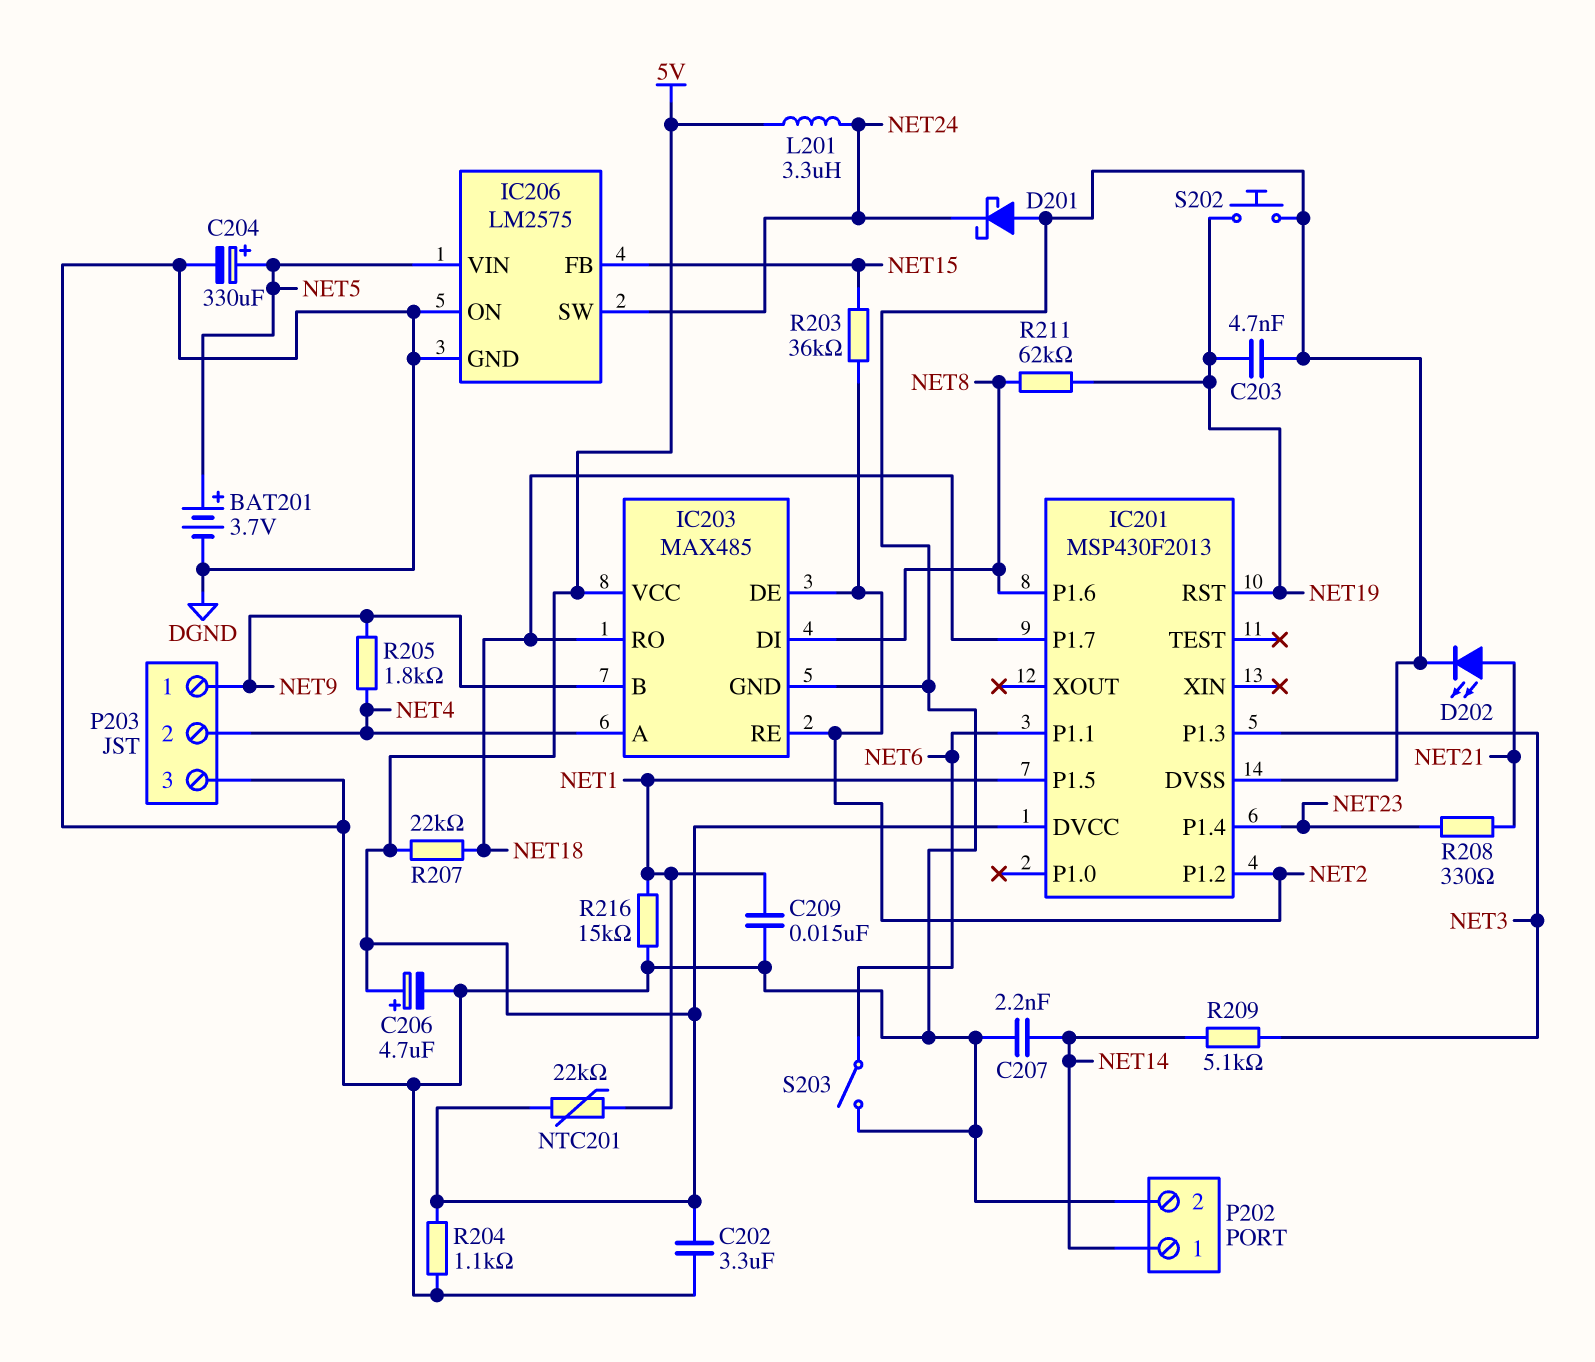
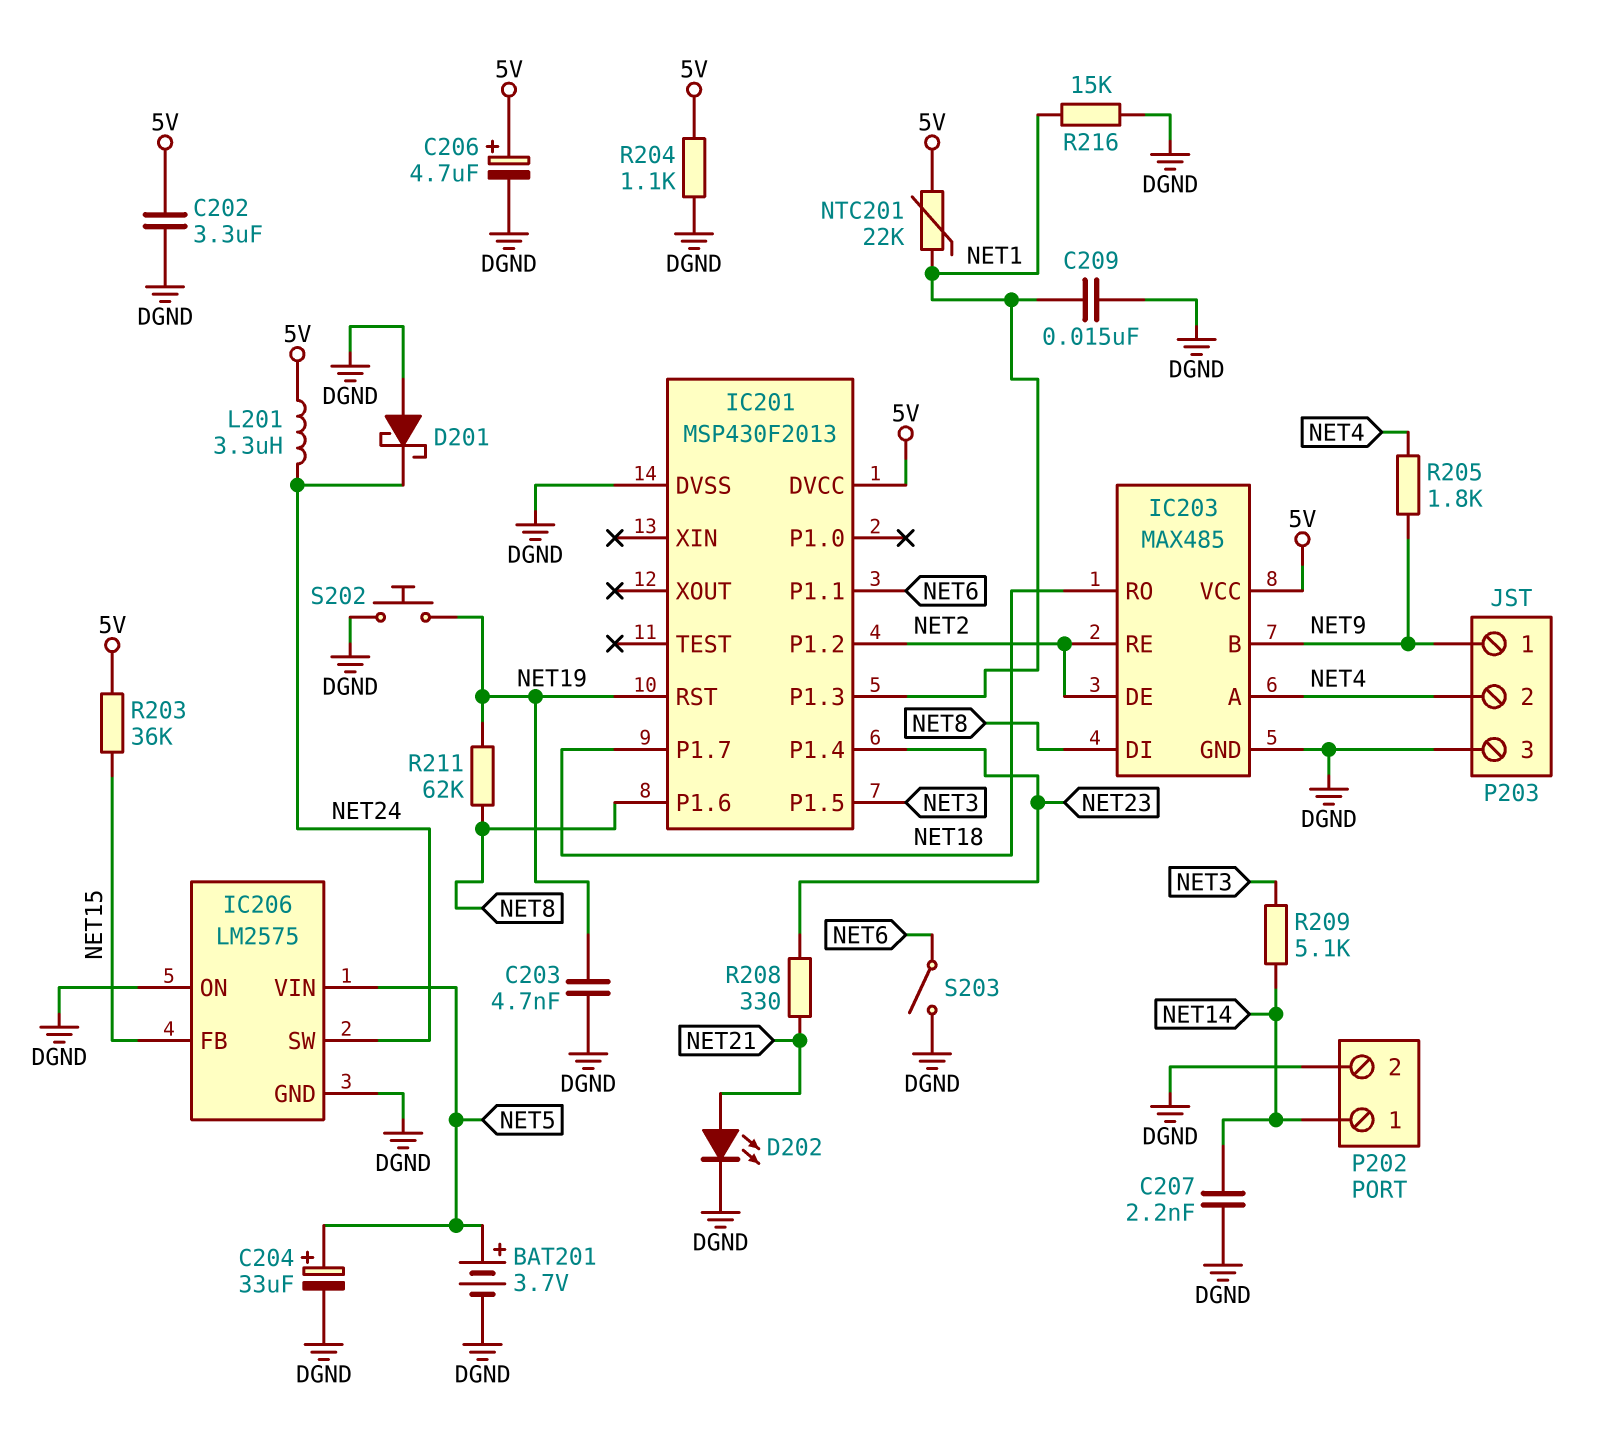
C204: 330uF (plus NET5, minus DGND) -> 33uF (plus NET5, minus DGND)
IC201 pin P1.3: NET3 -> NET1
IC201 pin P1.5: NET1 -> NET3
R203: 36k (NET2, NET15) -> 36k (5V, NET15)
R207: 22k (5V, NET18) -> none

